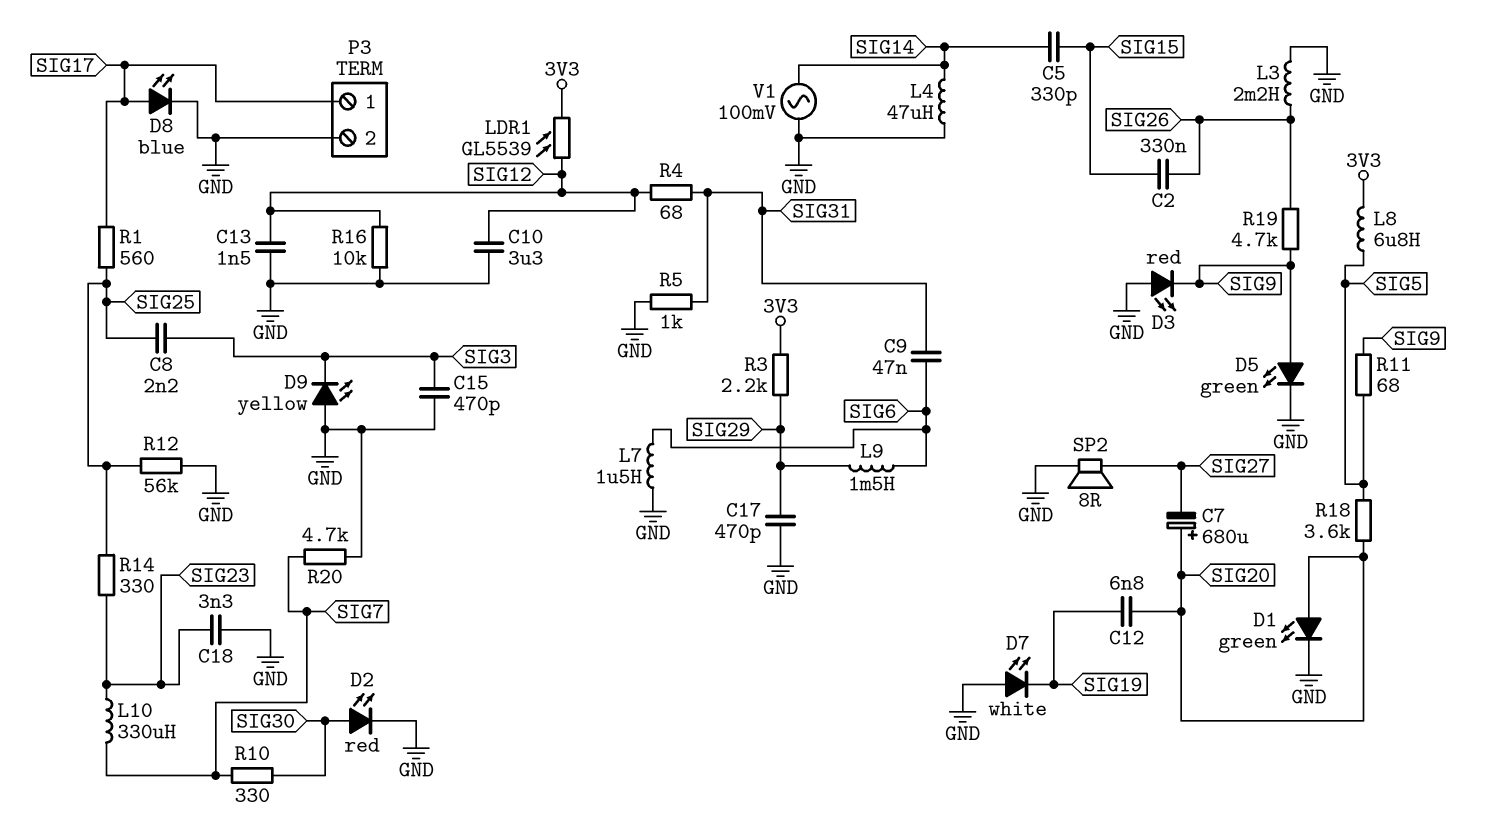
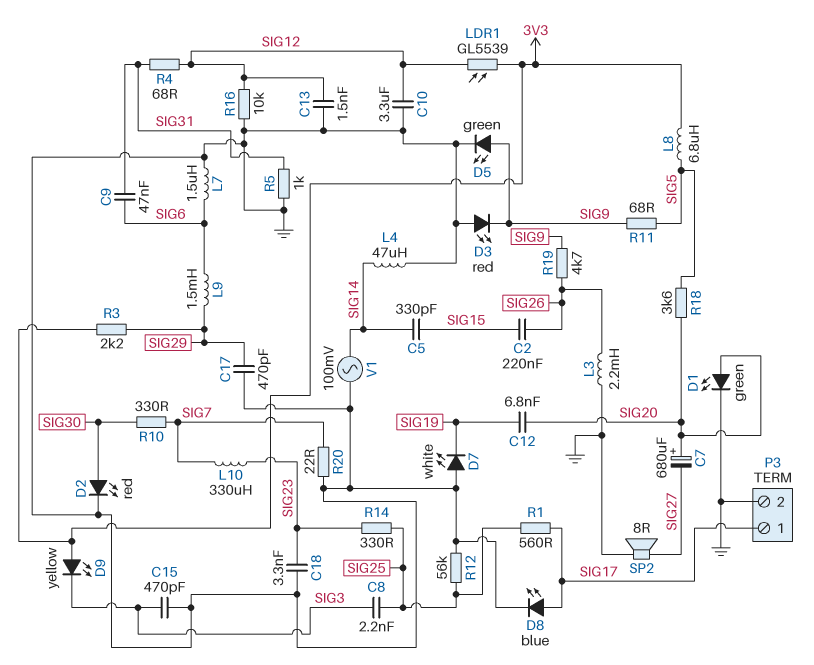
C2: 330nF (SIG15, SIG26) -> 220nF (SIG15, SIG26)
D9: LED yellow (A GND, K SIG3) -> LED yellow (A 3V3, K SIG3)
R20: 4.7k (GND, SIG7) -> 22 (GND, SIG7)

